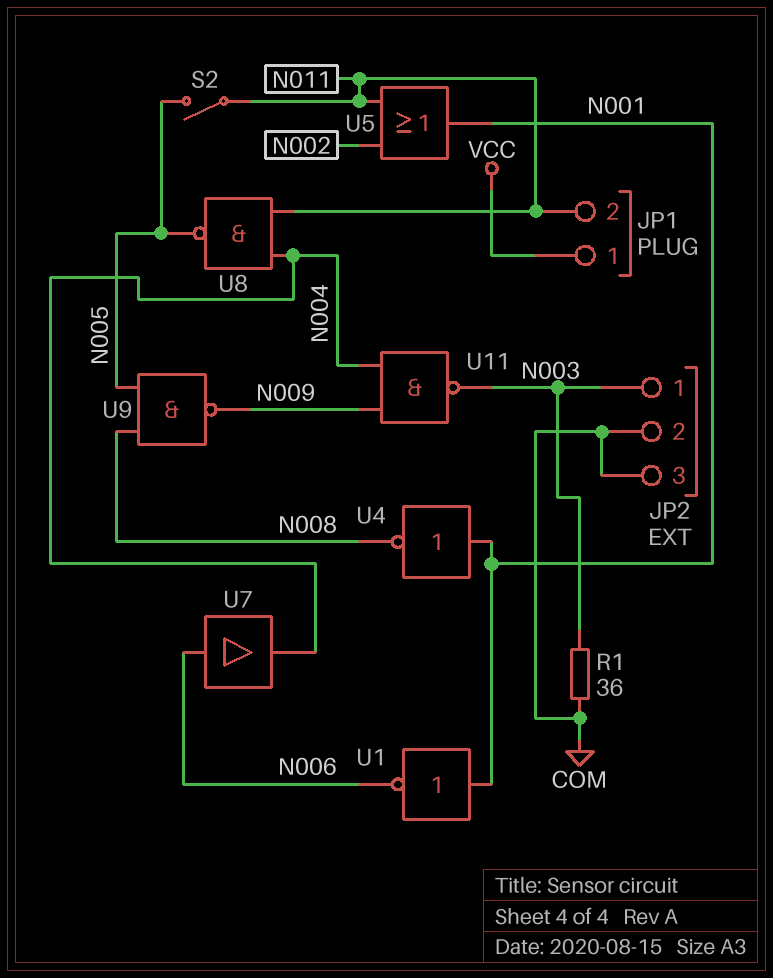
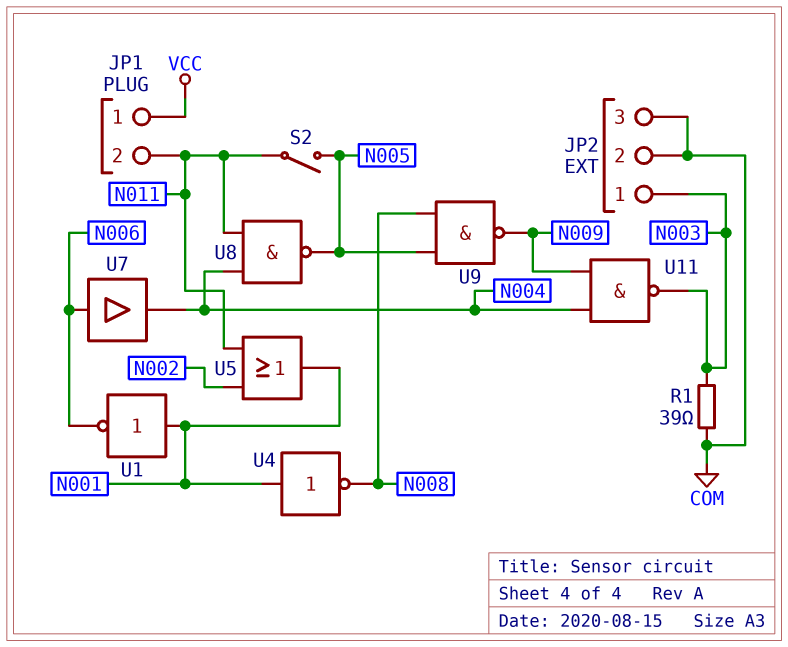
R1: 36 (COM, N003) -> 39 (COM, N003)

